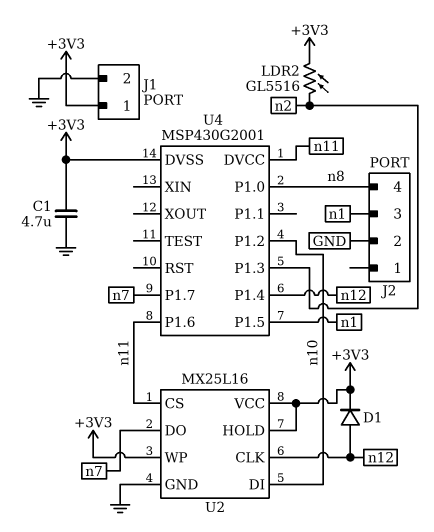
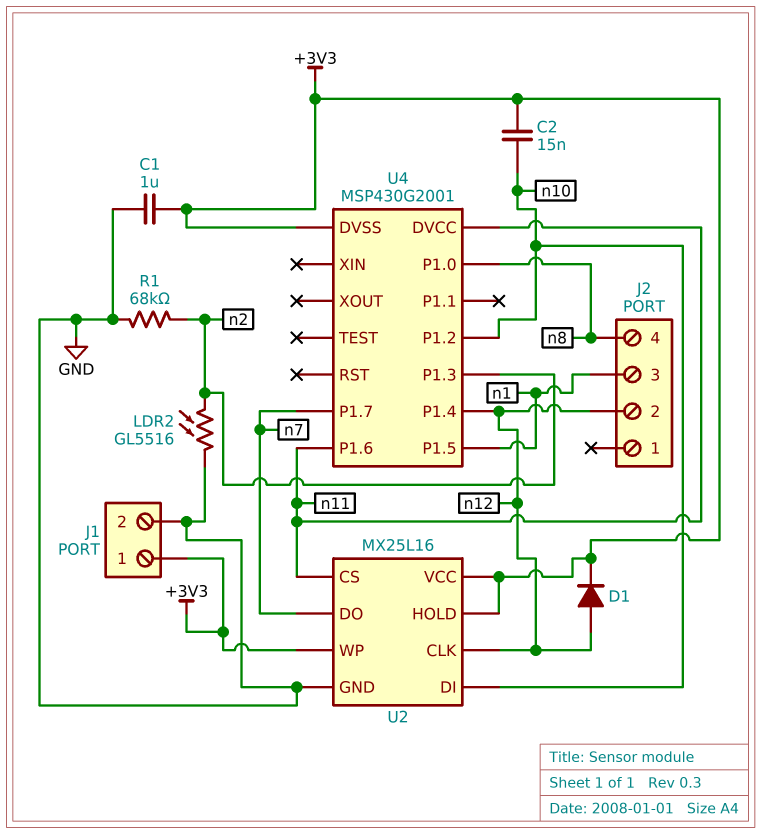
C1: 4.7uF (+3V3, GND) -> 1uF (+3V3, GND)
C2: none -> 15nF (+3V3, n10)
J2 pin 2: GND -> n12
LDR2: GL5516 (+3V3, n2) -> GL5516 (GND, n2)
R1: none -> 68k (GND, n2)

